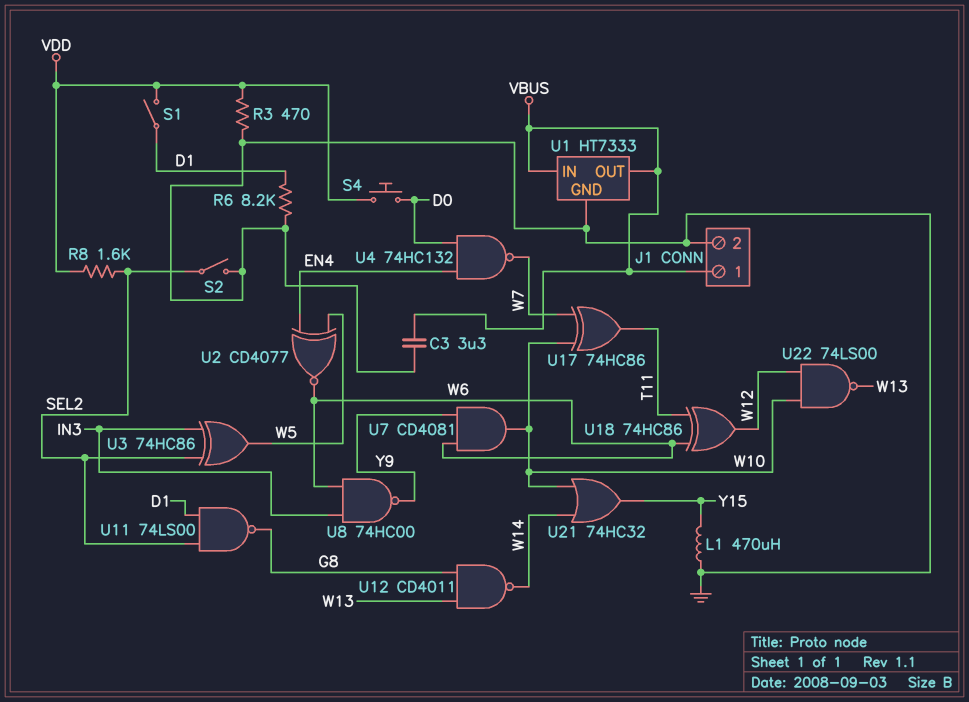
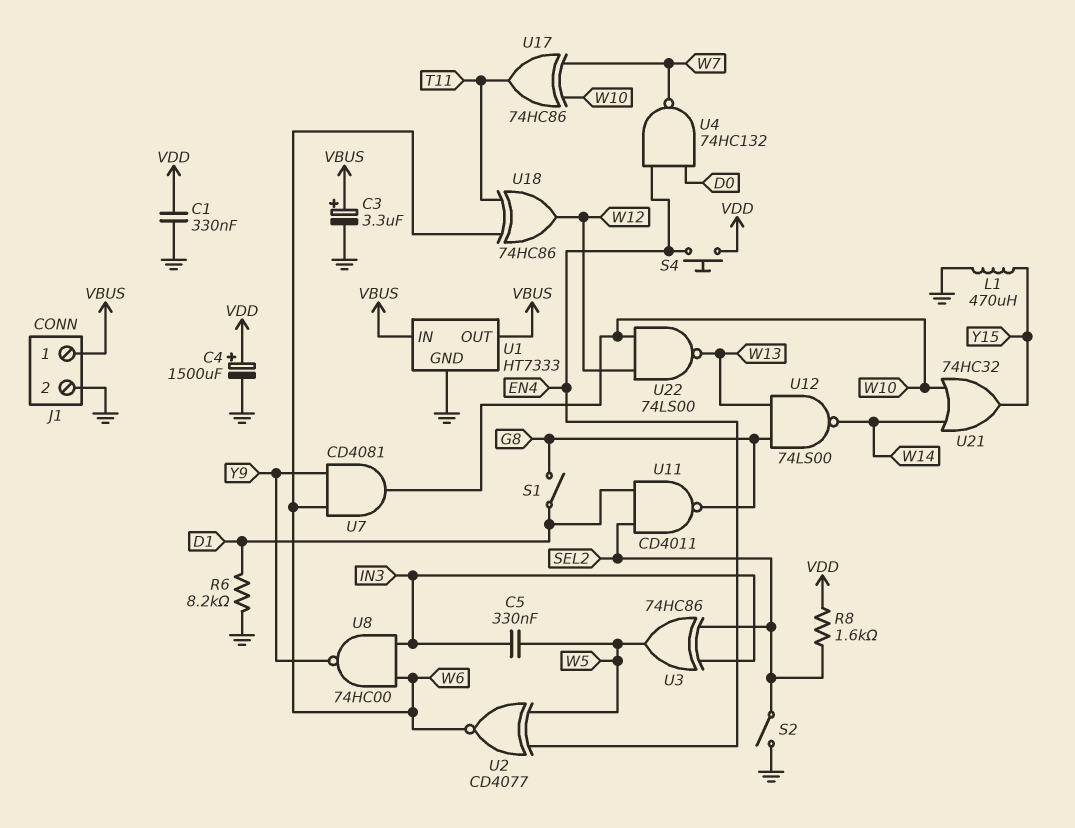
C1: none -> 330nF (GND, VDD)
C3: 3.3uF (GND, VBUS) -> 3.3uF (plus VBUS, minus GND)
C4: none -> 1500uF (plus VDD, minus GND)
C5: none -> 330nF (IN3, W5)
R3: 470 (GND, VDD) -> none
S1: switch (D1, VDD) -> switch (D1, G8)
S4: button (D0, VDD) -> button (EN4, VDD)
U11: NAND 74LS00 (in D1, in SEL2, out G8) -> NAND CD4011 (in D1, in SEL2, out G8)
U12: NAND CD4011 (in G8, in W13, out W14) -> NAND 74LS00 (in G8, in W13, out W14)

